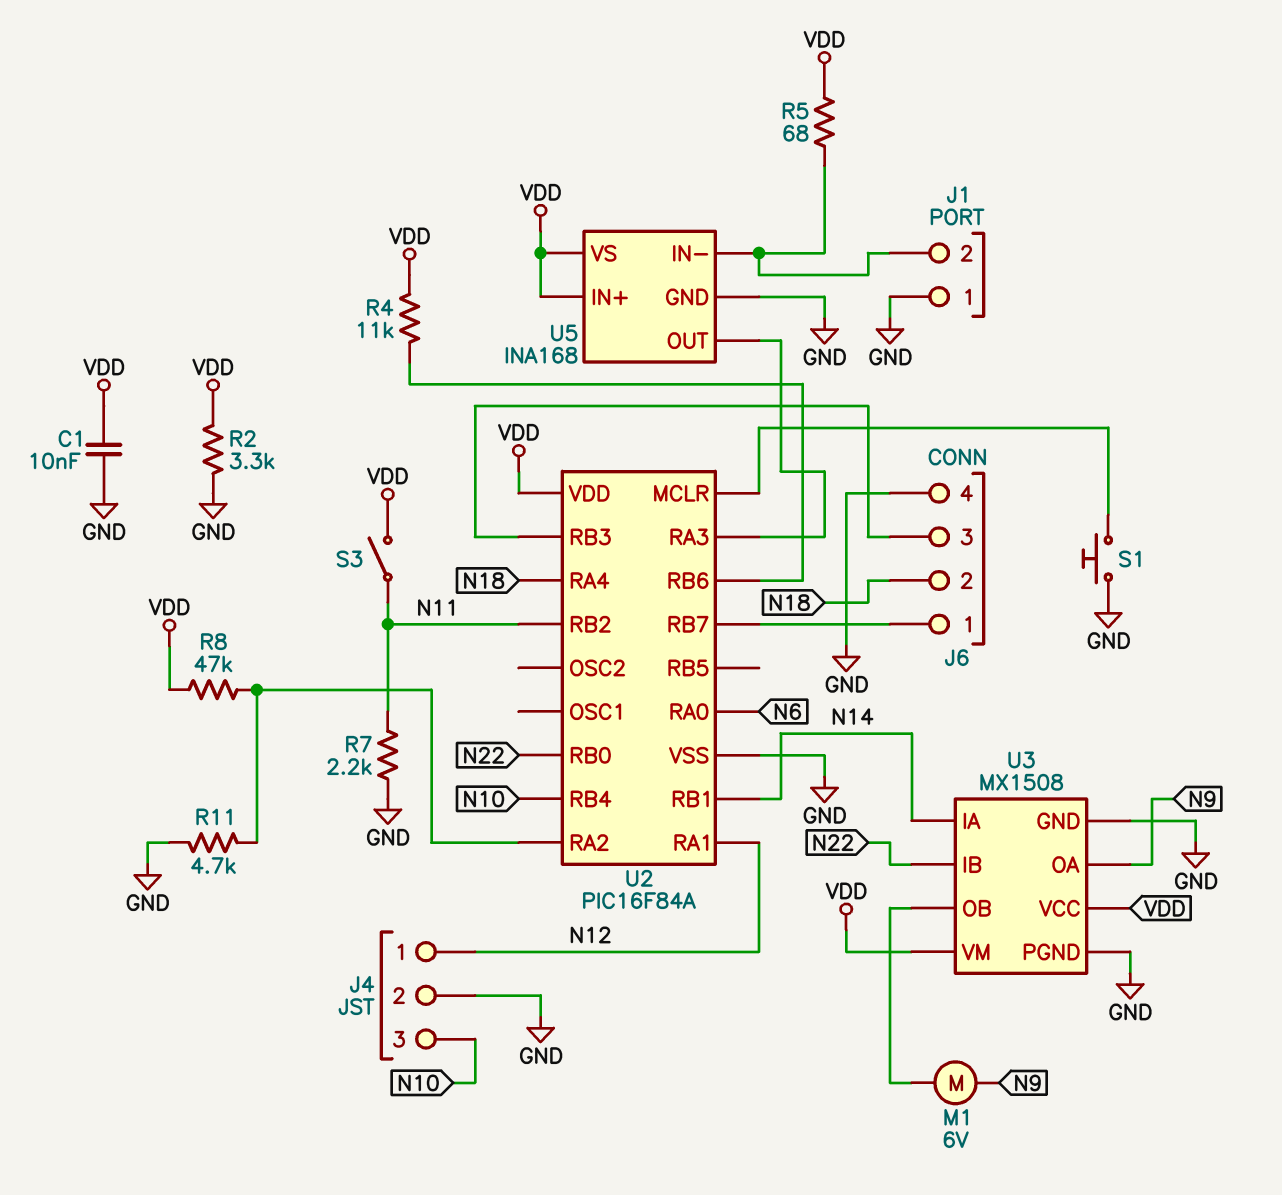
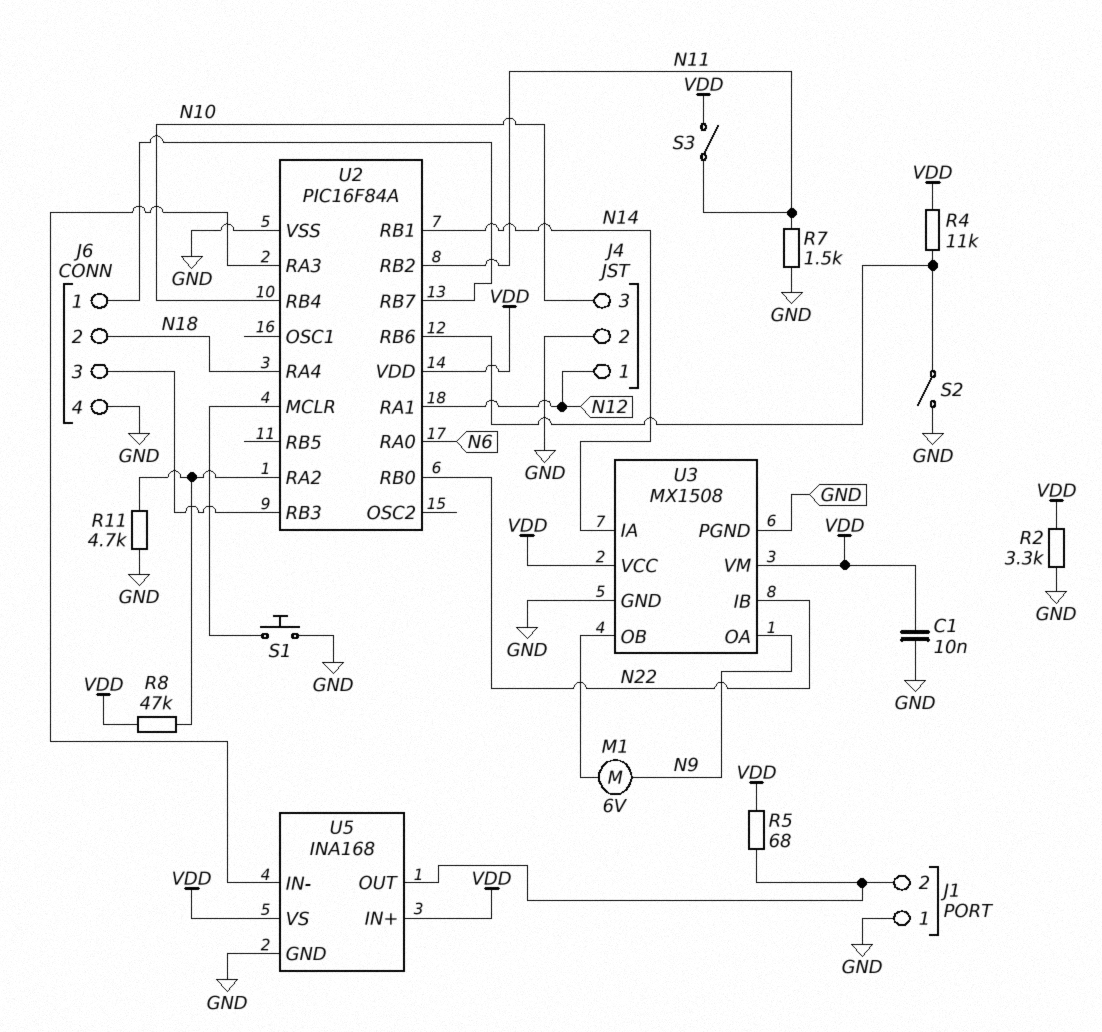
R7: 2.2k (GND, N11) -> 1.5k (GND, N11)
S2: none -> switch (GND, U2/RB6)
U5 pin IN-: J1/2 -> U2/RA3
U5 pin OUT: U2/RA3 -> J1/2

